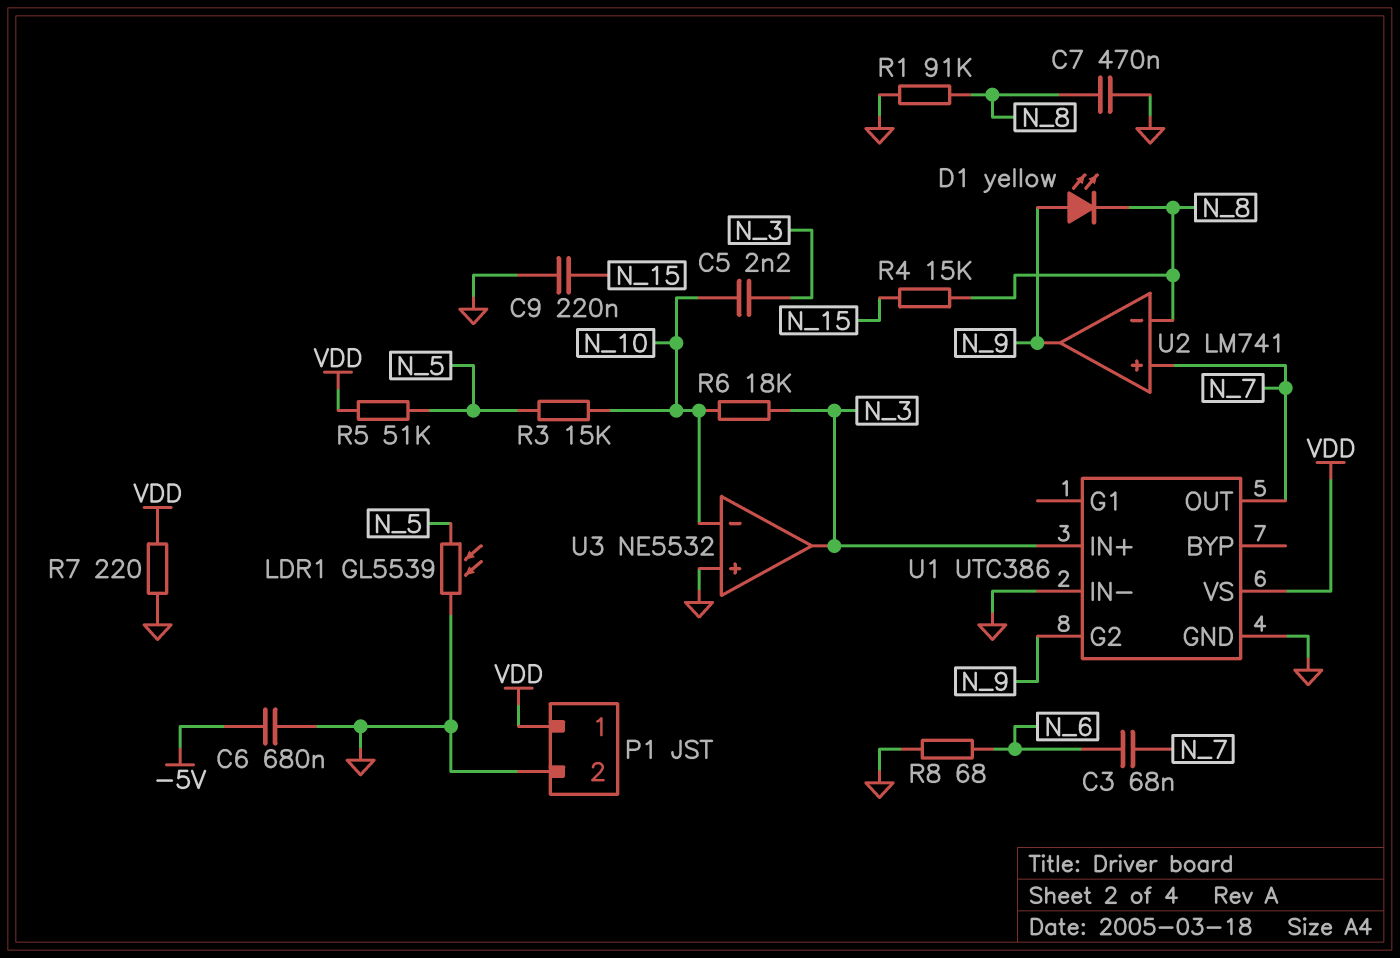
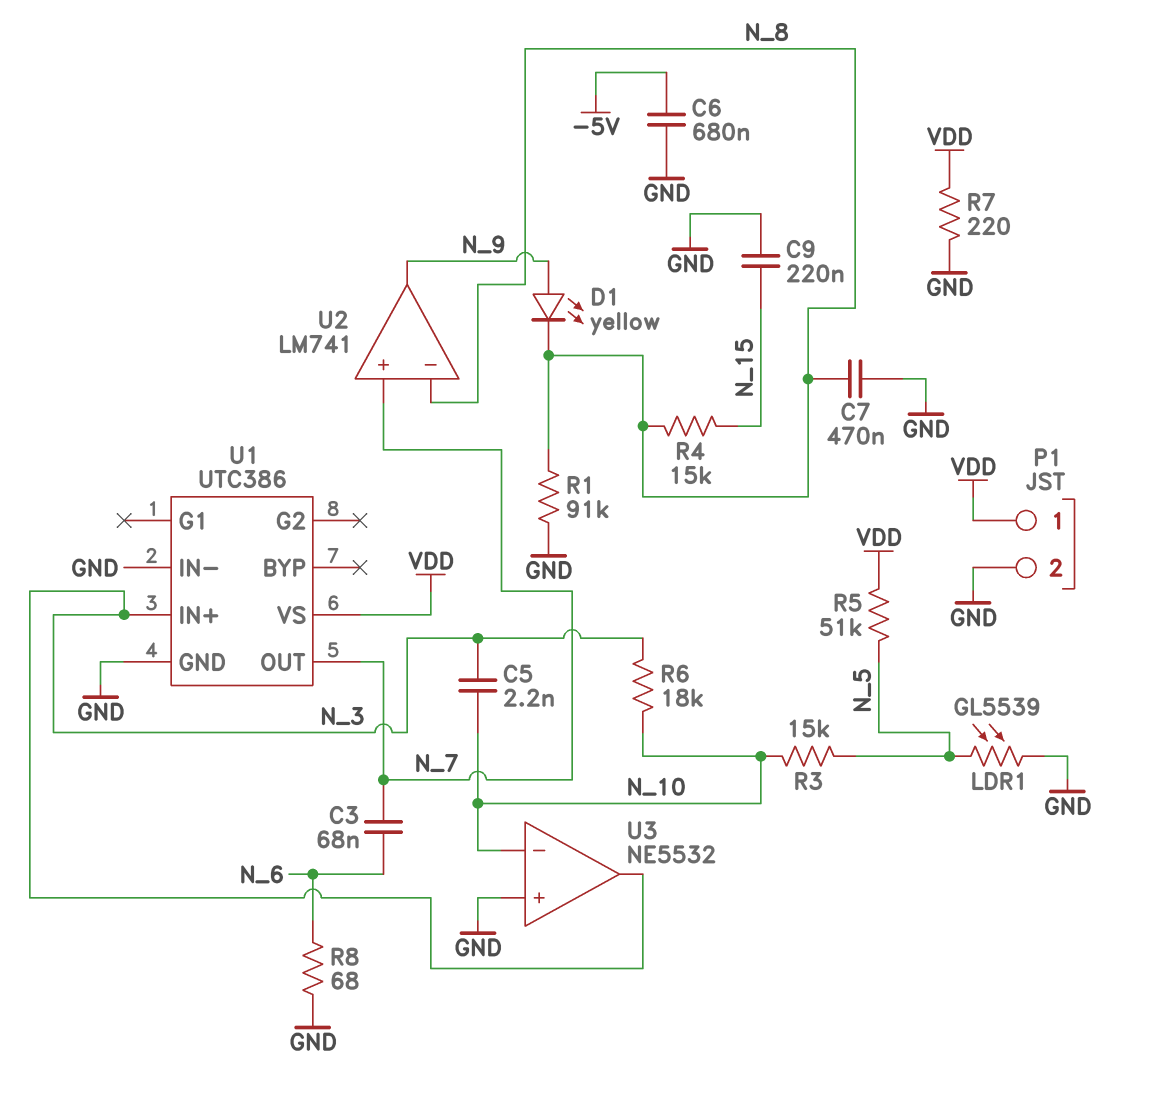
U1 pin G2: N_9 -> none

